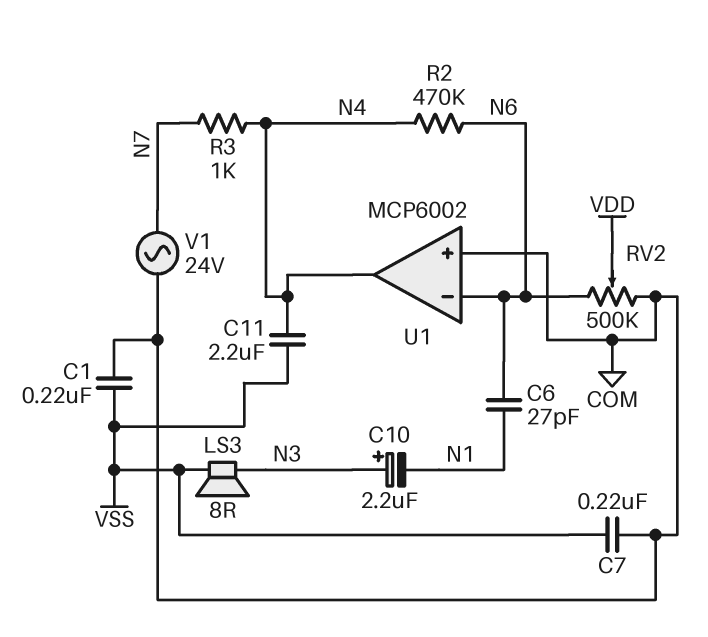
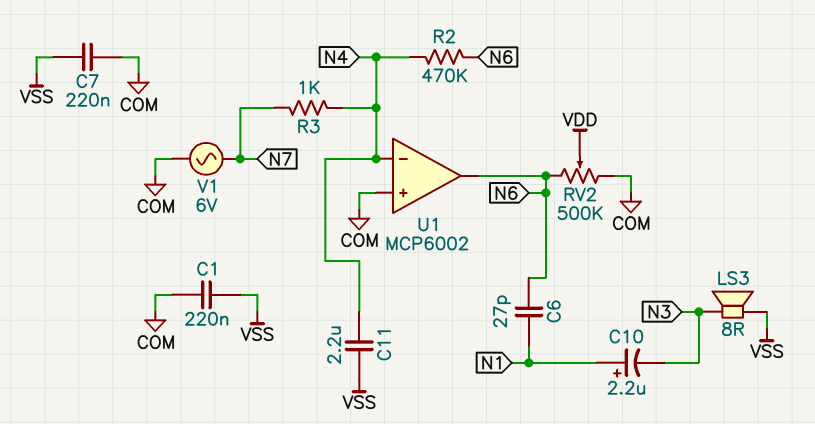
C10: 2.2uF (plus N3, minus N1) -> 2.2uF (plus N1, minus N3)
U1 pin in-: N6 -> N4
U1 pin out: N4 -> N6
V1: AC 24V (COM, N7) -> AC 6V (COM, N7)

